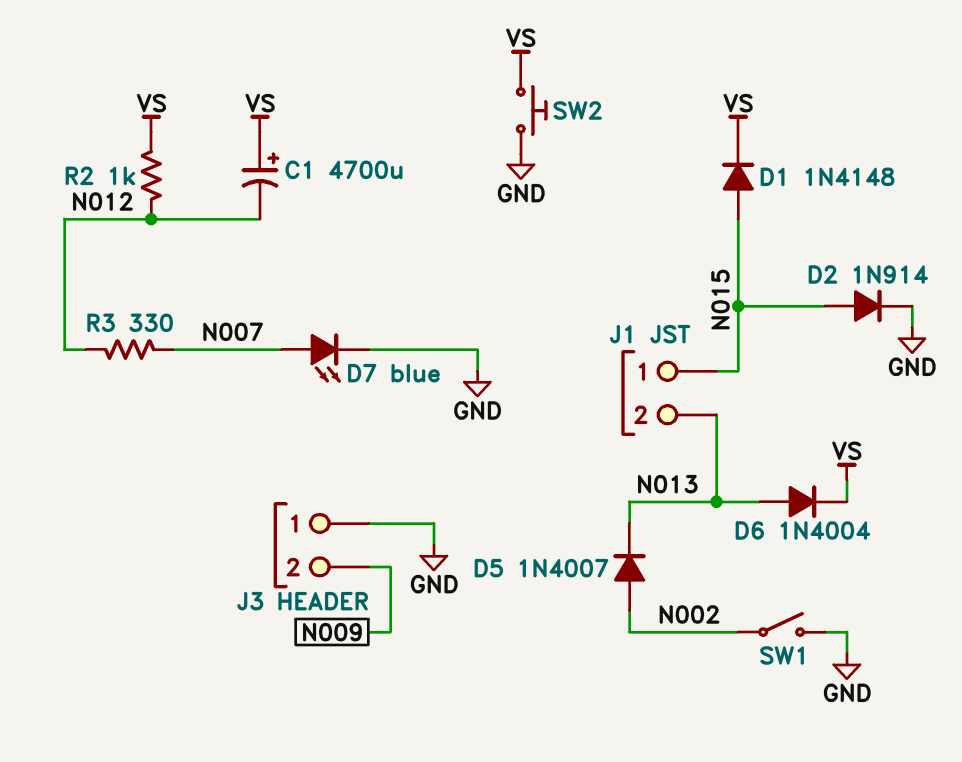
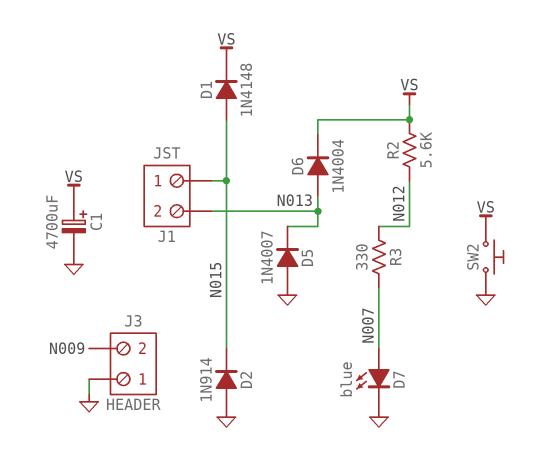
C1: 4700uF (plus VS, minus N012) -> 4700uF (plus VS, minus GND)
D2: diode 1N914 (A N015, K GND) -> diode 1N914 (A GND, K N015)
D5: diode 1N4007 (A N002, K N013) -> diode 1N4007 (A GND, K N013)
R2: 1k (N012, VS) -> 5.6k (N012, VS)
SW1: switch (GND, N002) -> none

